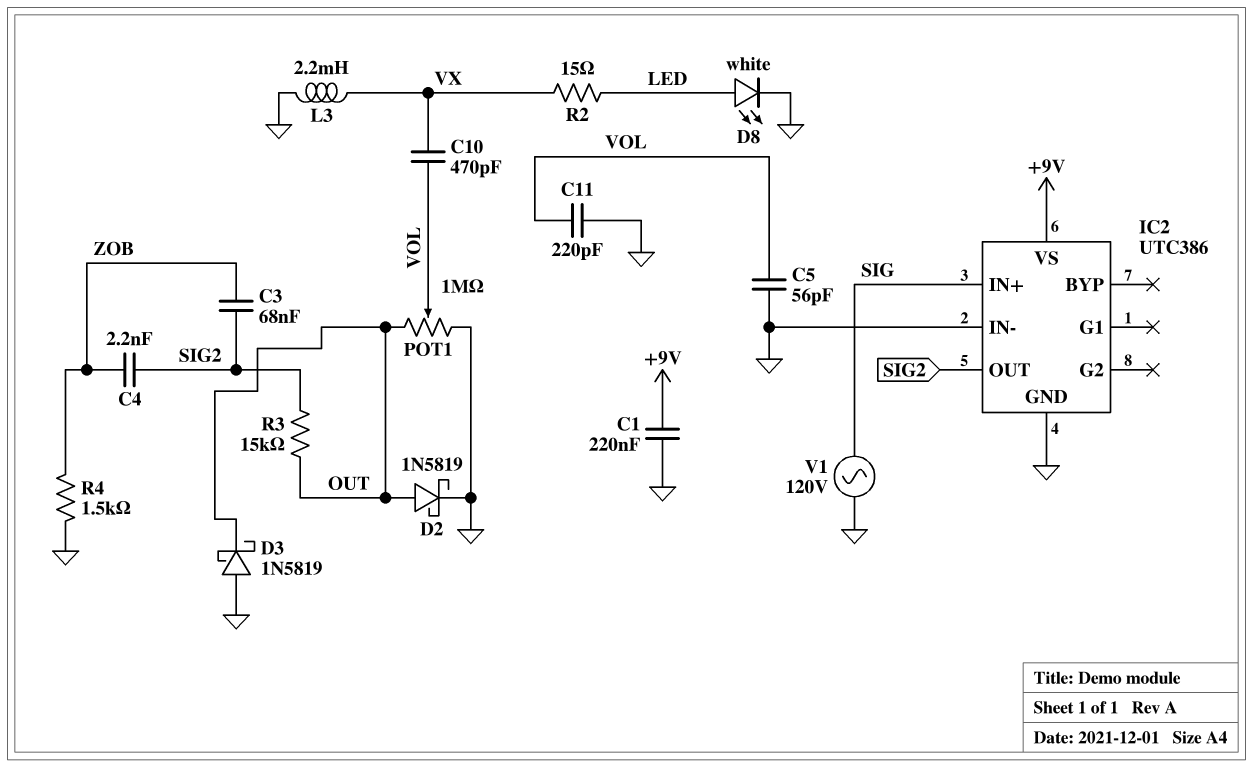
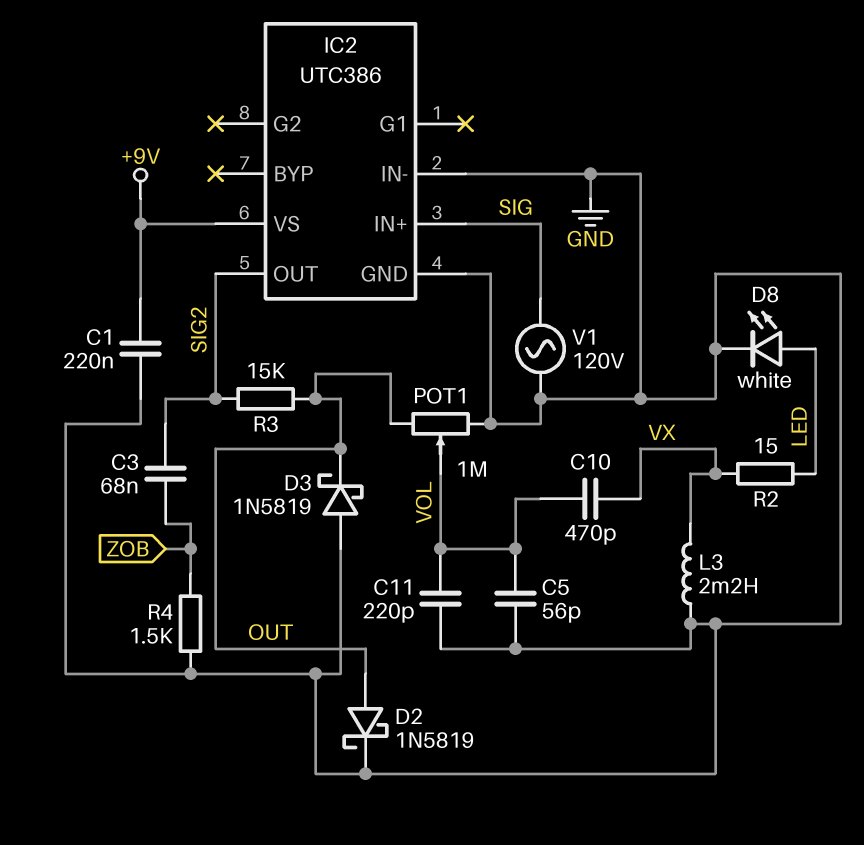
C4: 2.2nF (SIG2, ZOB) -> none

